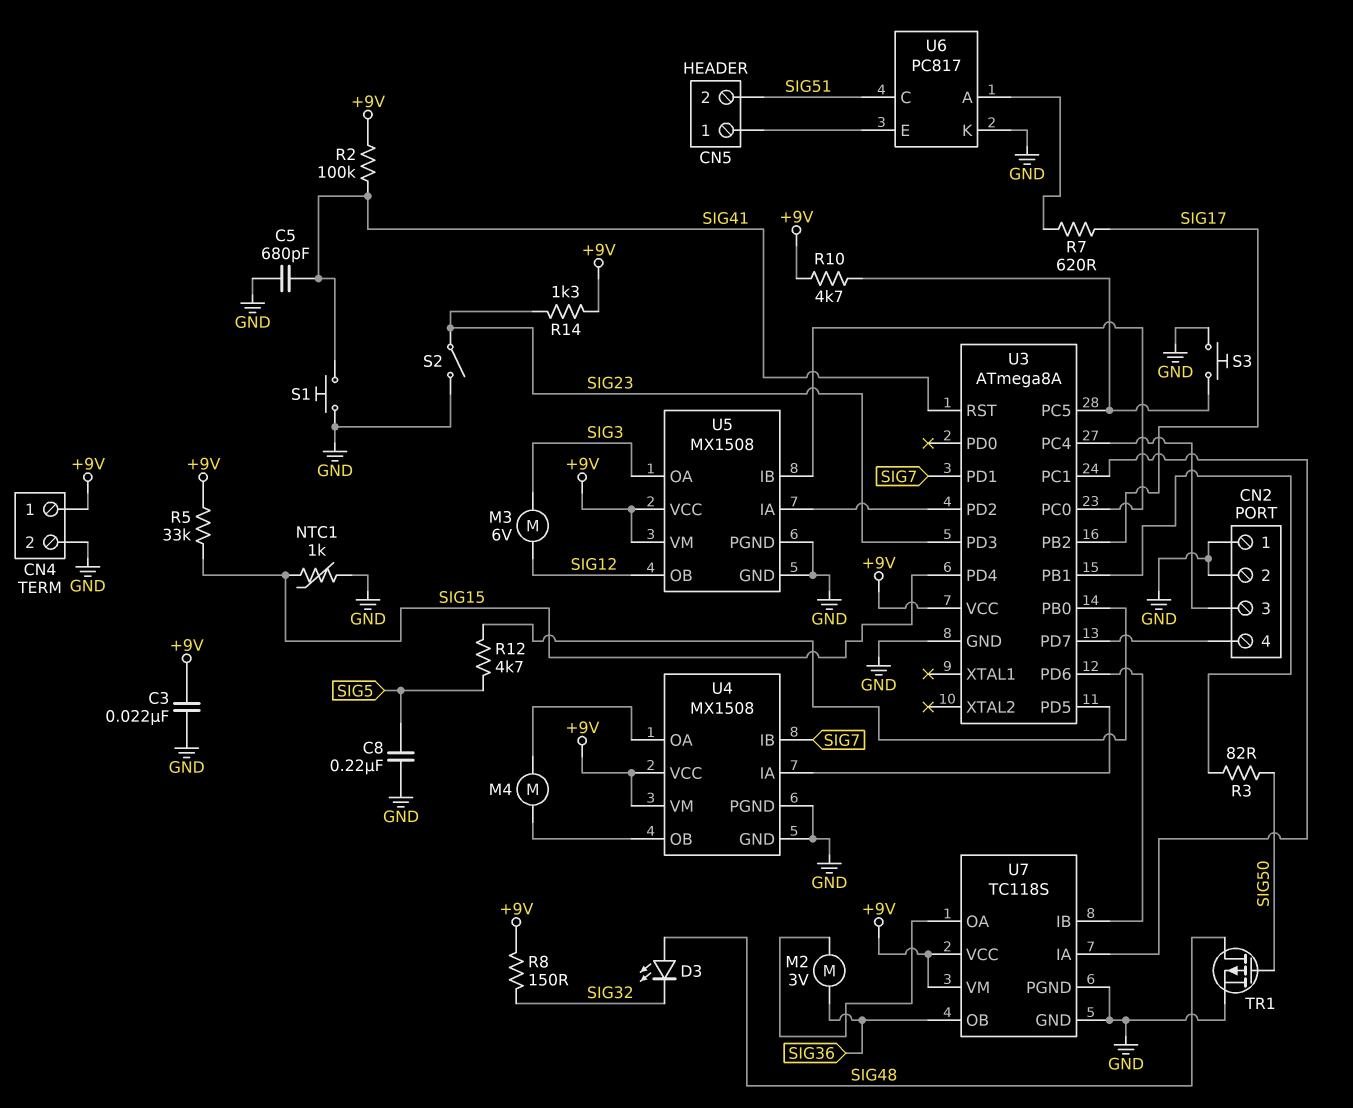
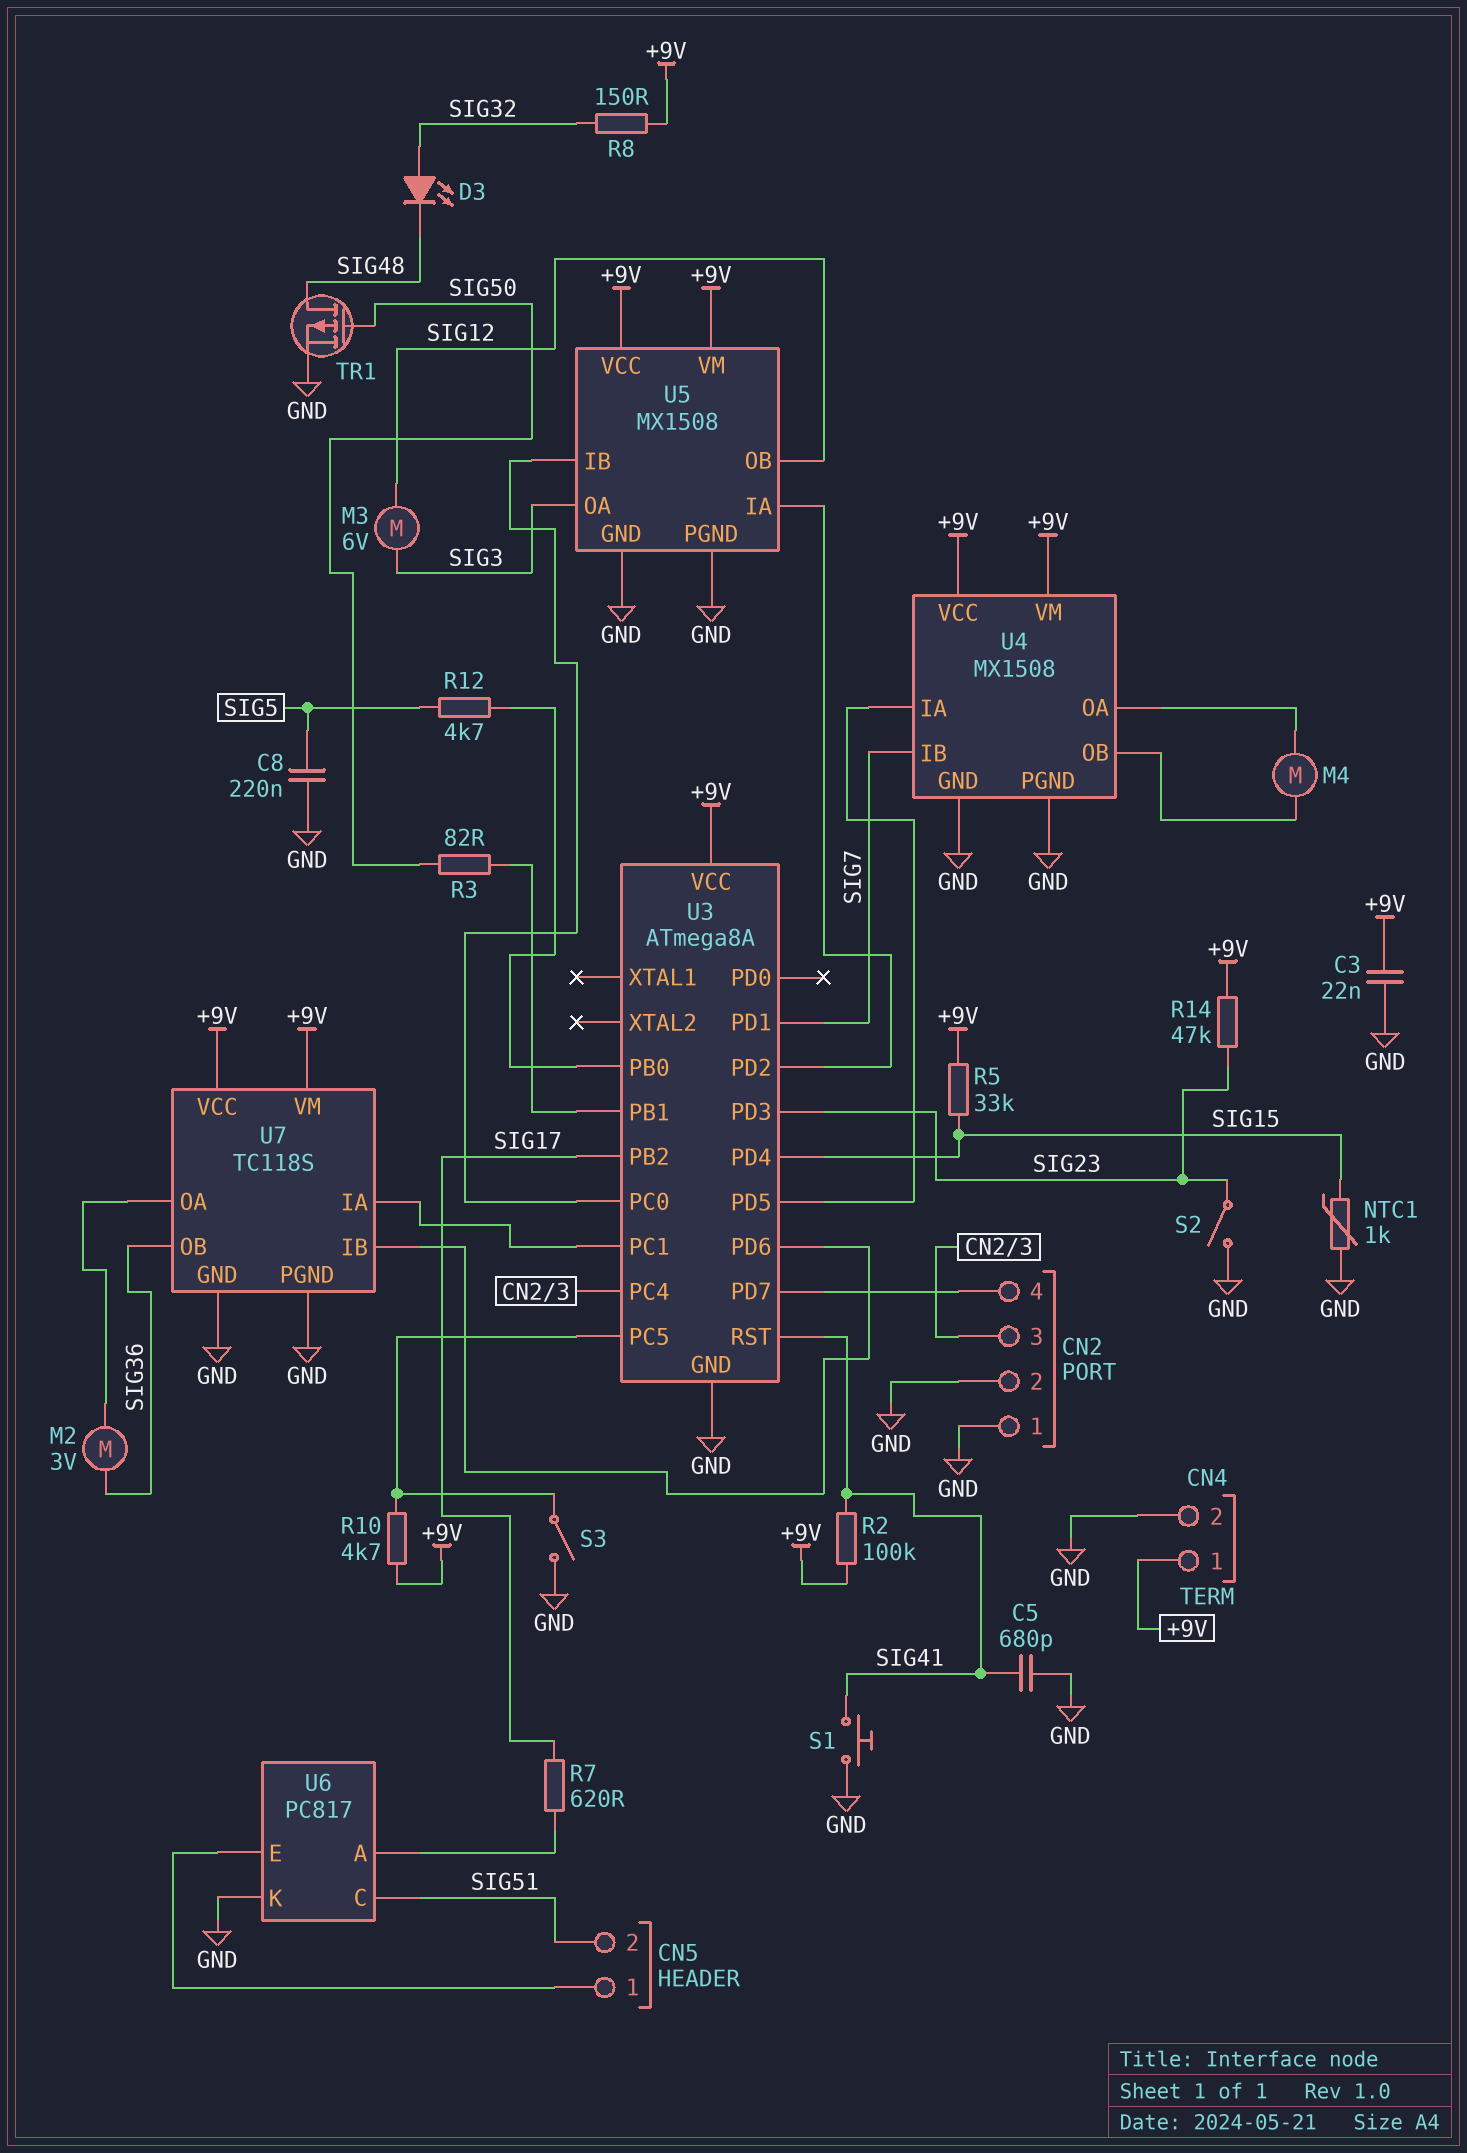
D3: LED (A SIG48, K SIG32) -> LED (A SIG32, K SIG48)
R14: 1.3k (+9V, SIG23) -> 47k (+9V, SIG23)
S3: button (GND, U3/PC5) -> switch (GND, U3/PC5)

